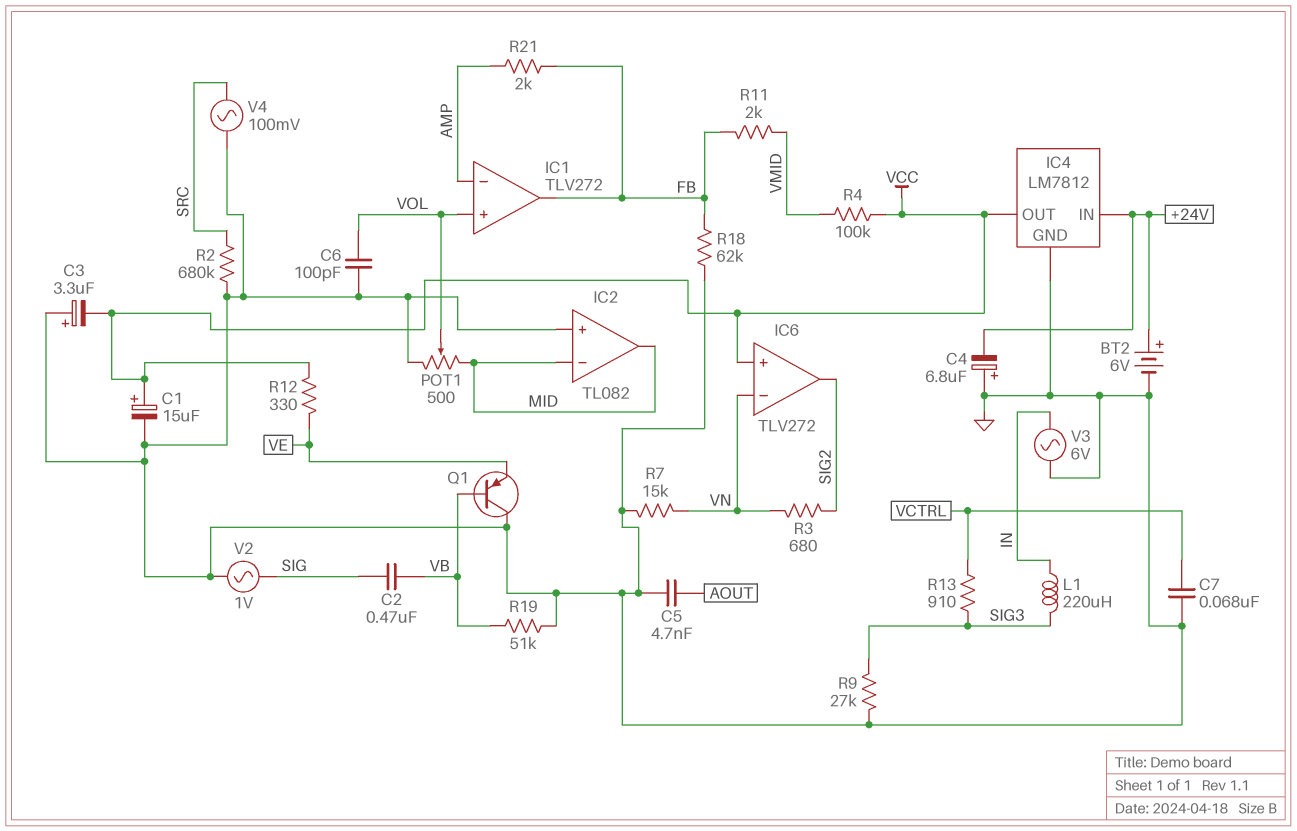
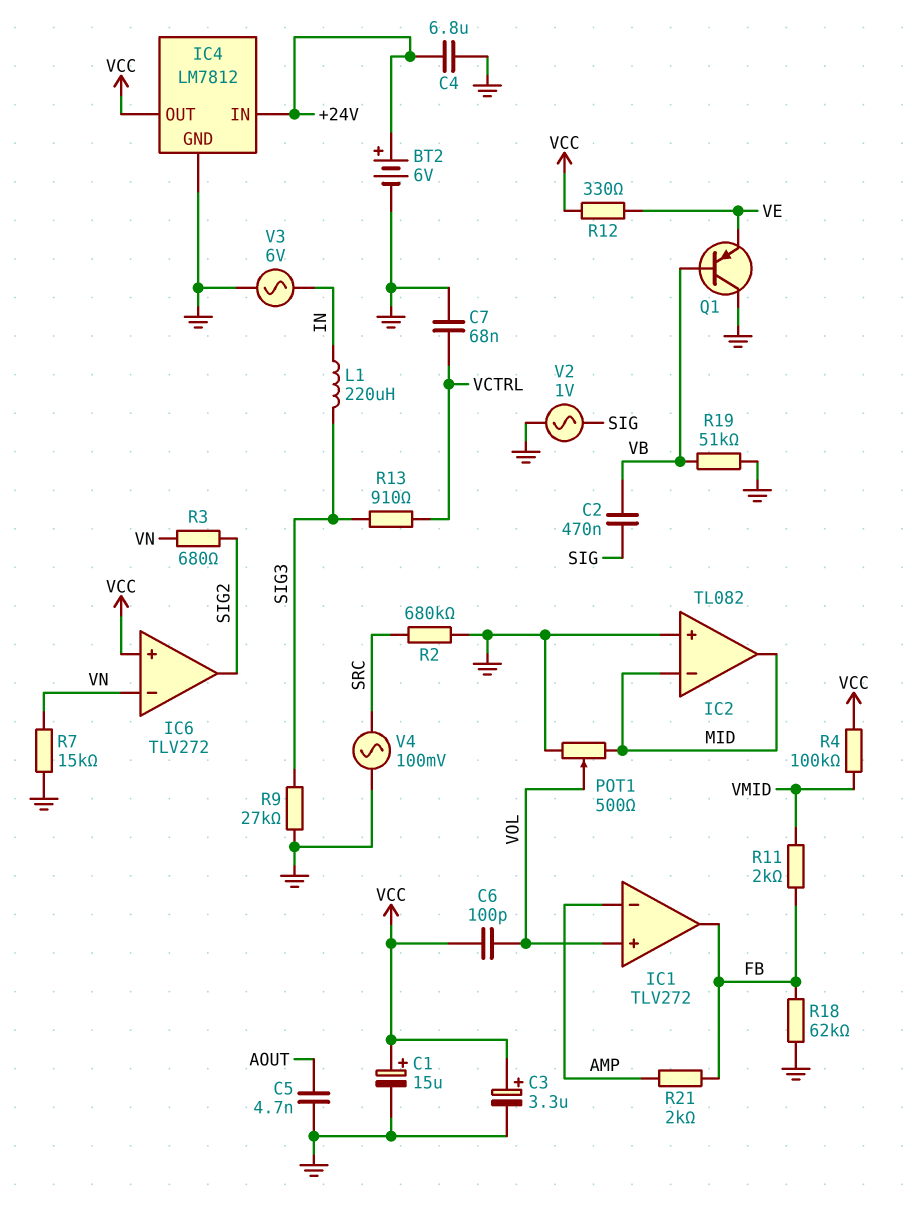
C3: 3.3uF (plus GND, minus VCC) -> 3.3uF (plus VCC, minus GND)
C4: 6.8uF (plus GND, minus +24V) -> 6.8uF (+24V, GND)
C6: 100pF (GND, VOL) -> 100pF (VCC, VOL)

